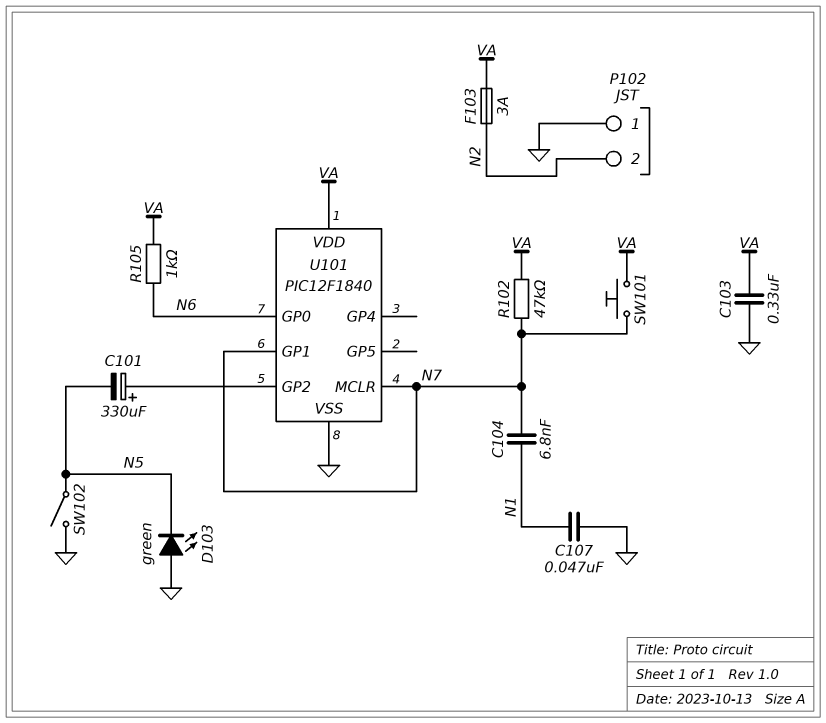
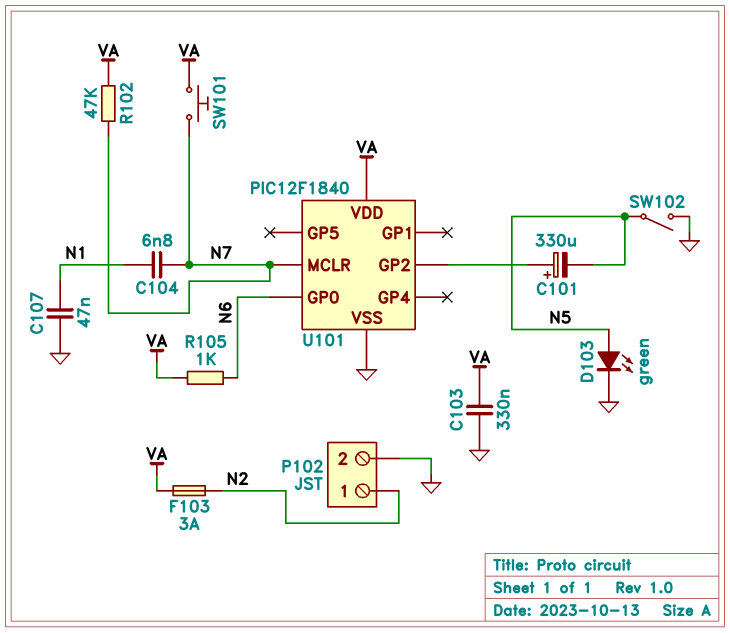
D103: LED green (A GND, K N5) -> LED green (A N5, K GND)
P102 pin 1: GND -> N2
P102 pin 2: N2 -> GND
U101 pin GP1: N7 -> none

